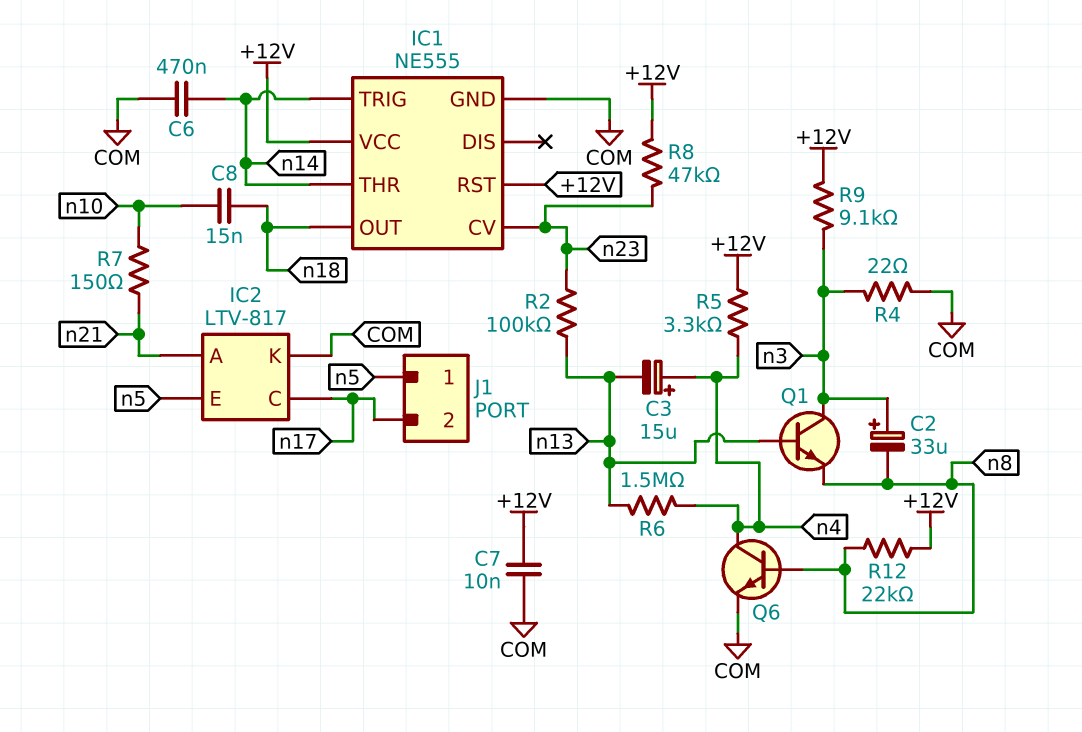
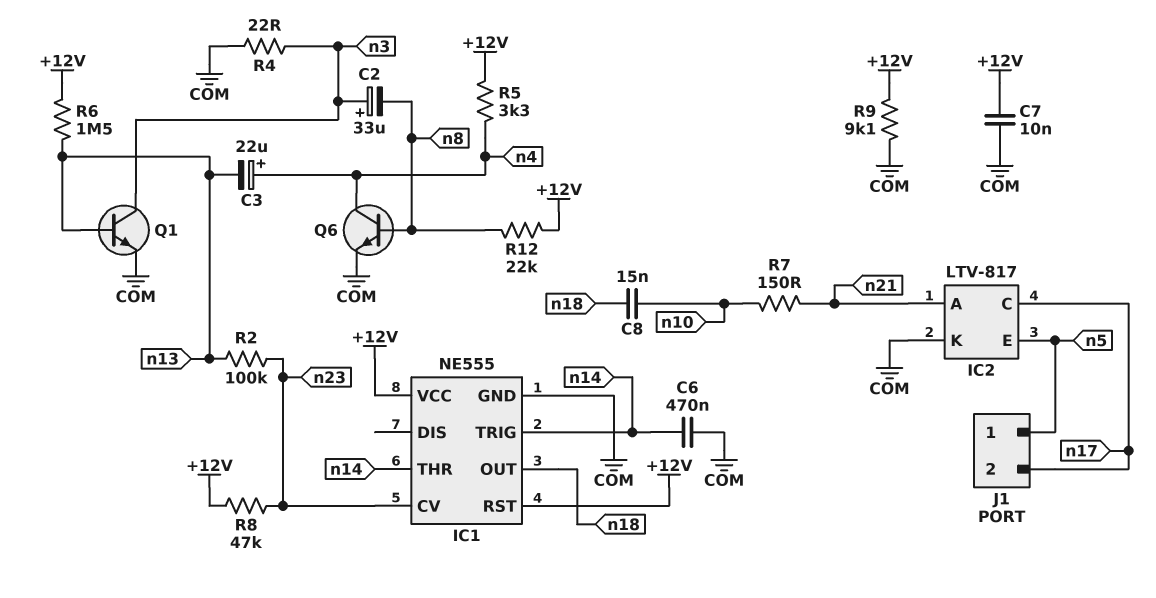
C3: 15uF (plus n4, minus n13) -> 22uF (plus n4, minus n13)
Q1: NPN (B n13, C n3, E n8) -> NPN (B n13, C n3, E COM)
R6: 1.5M (n4, n13) -> 1.5M (+12V, n13)
R9: 9.1k (+12V, n3) -> 9.1k (+12V, COM)

